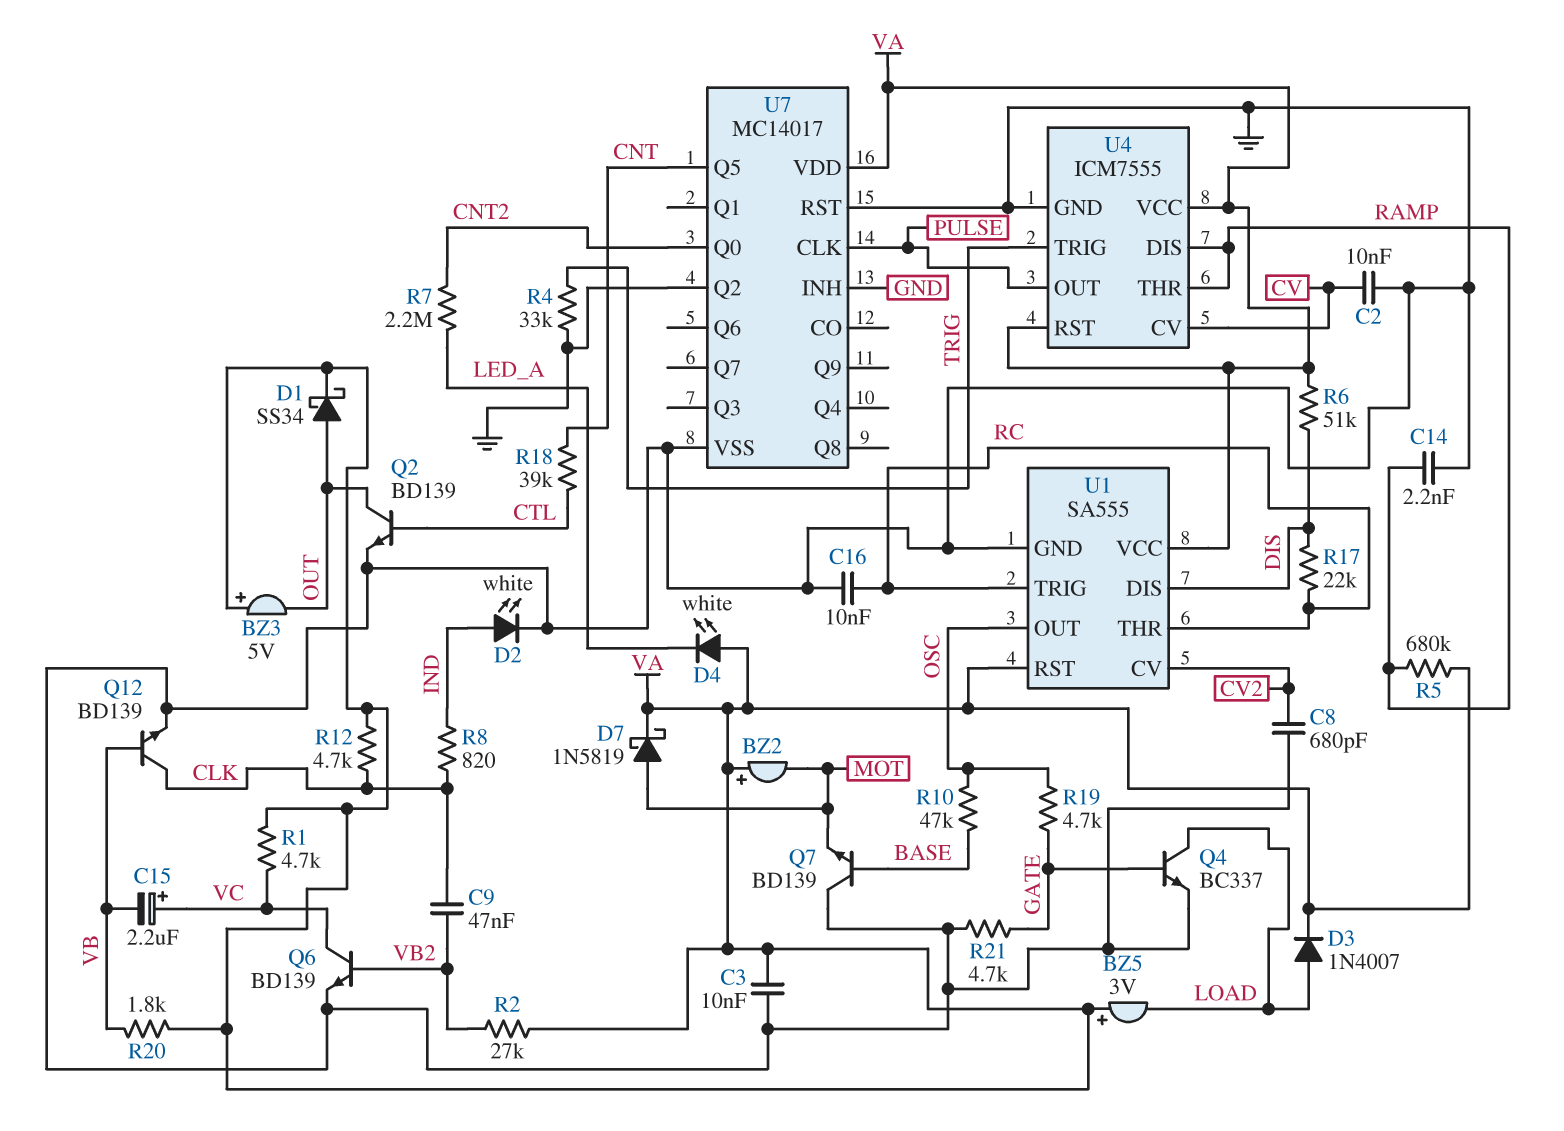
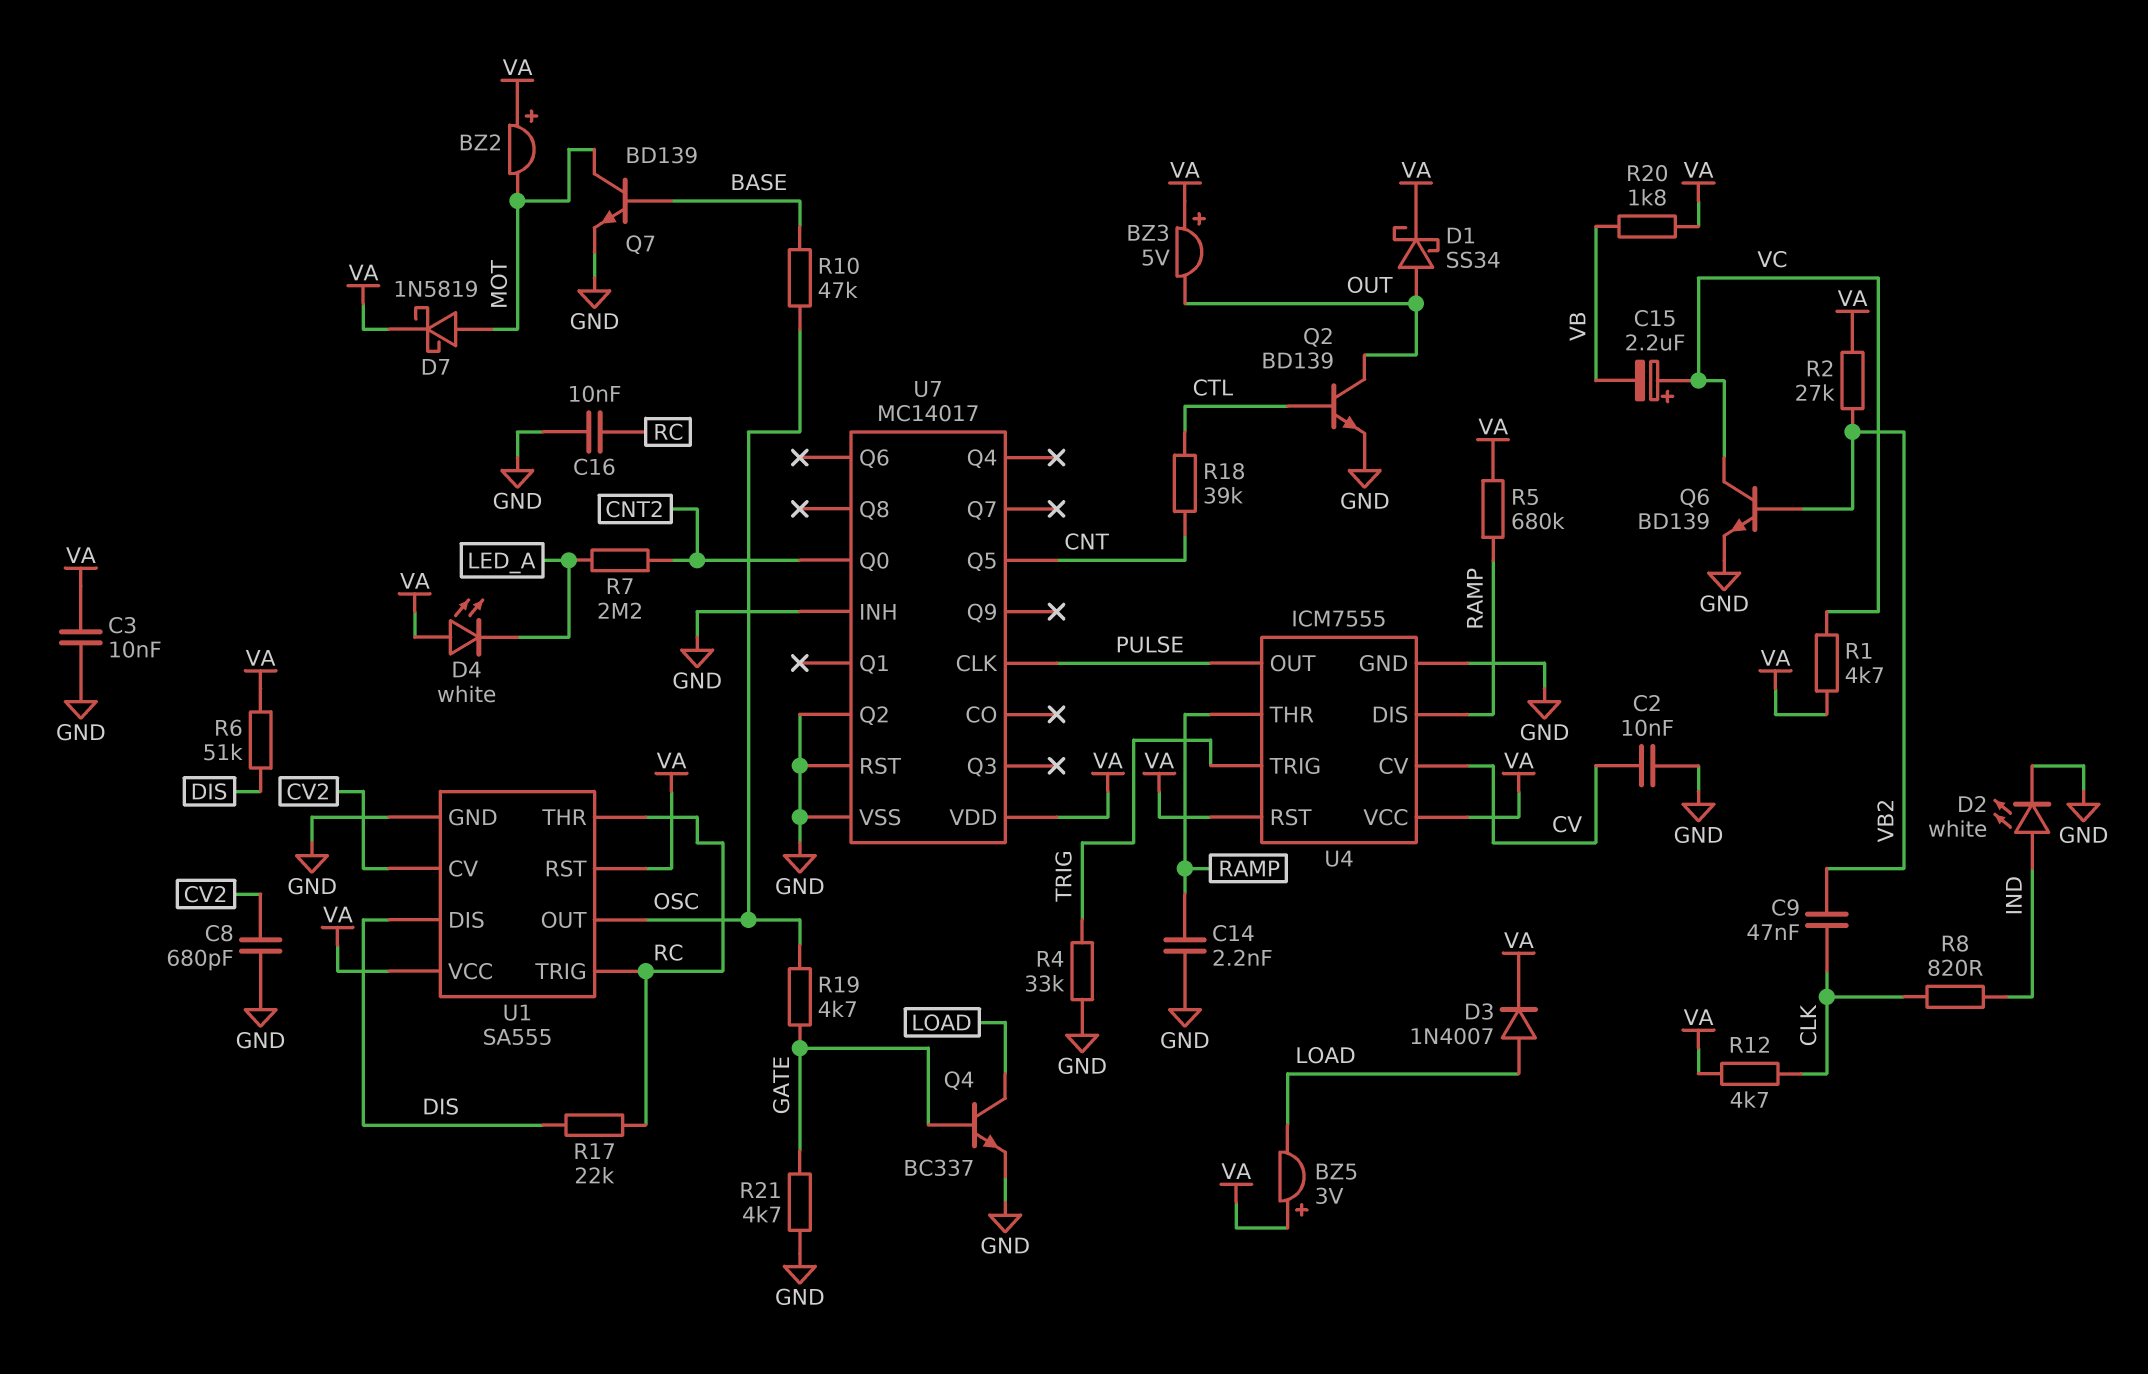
Q7: NPN BD139 (B BASE, C GND, E MOT) -> NPN BD139 (B BASE, C MOT, E GND)
Q12: NPN BD139 (B VB, C CLK, E GND) -> none

